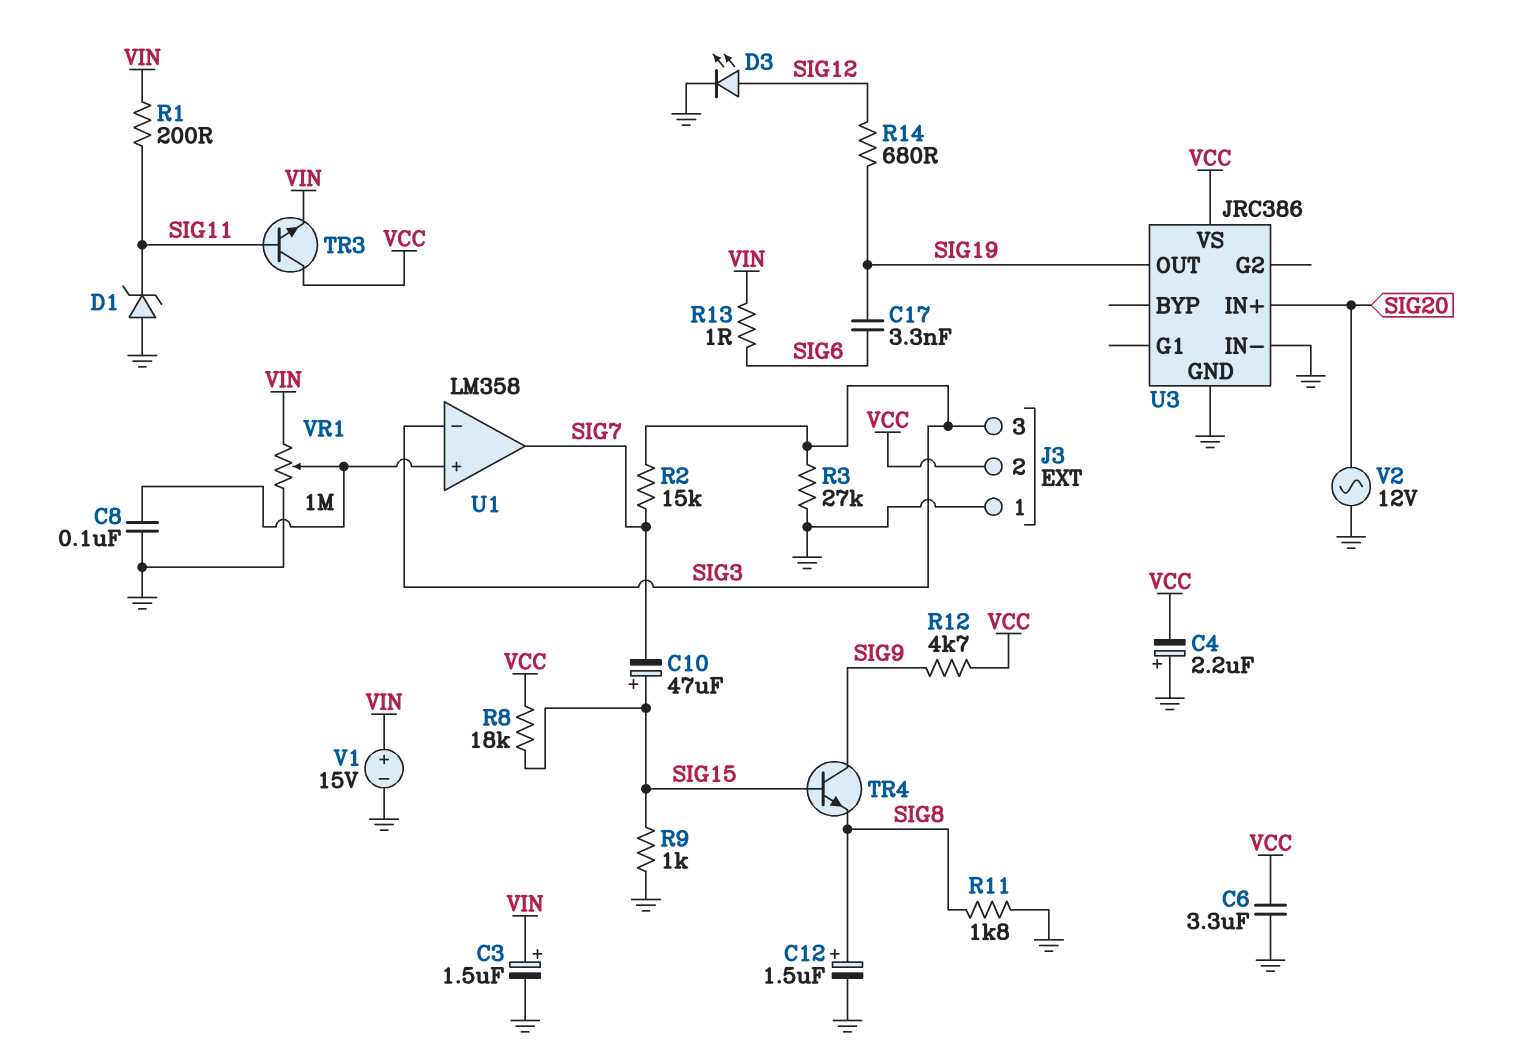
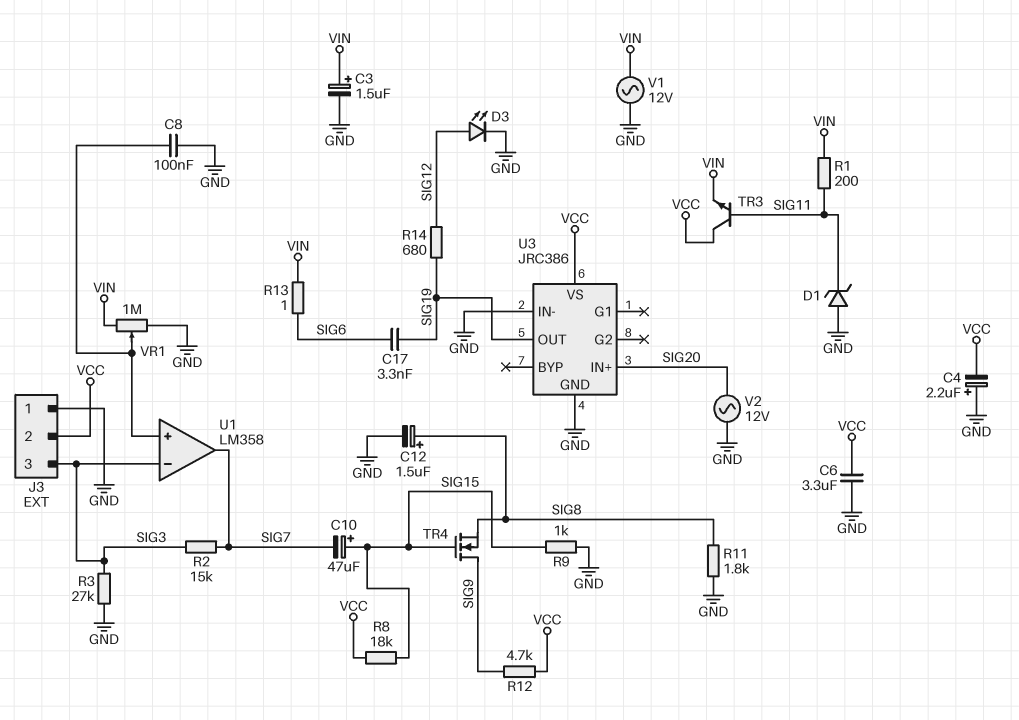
TR4: NPN (B SIG15, C SIG9, E SIG8) -> NMOS (G SIG15, D SIG9, S SIG8)
V1: 15V (plus VIN, minus GND) -> AC 12V (GND, VIN)

